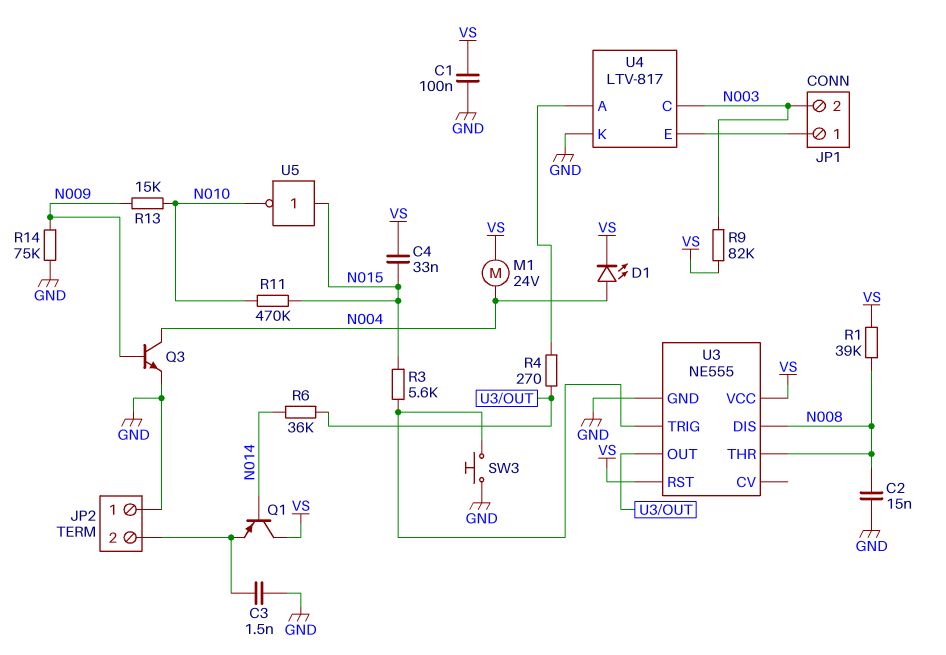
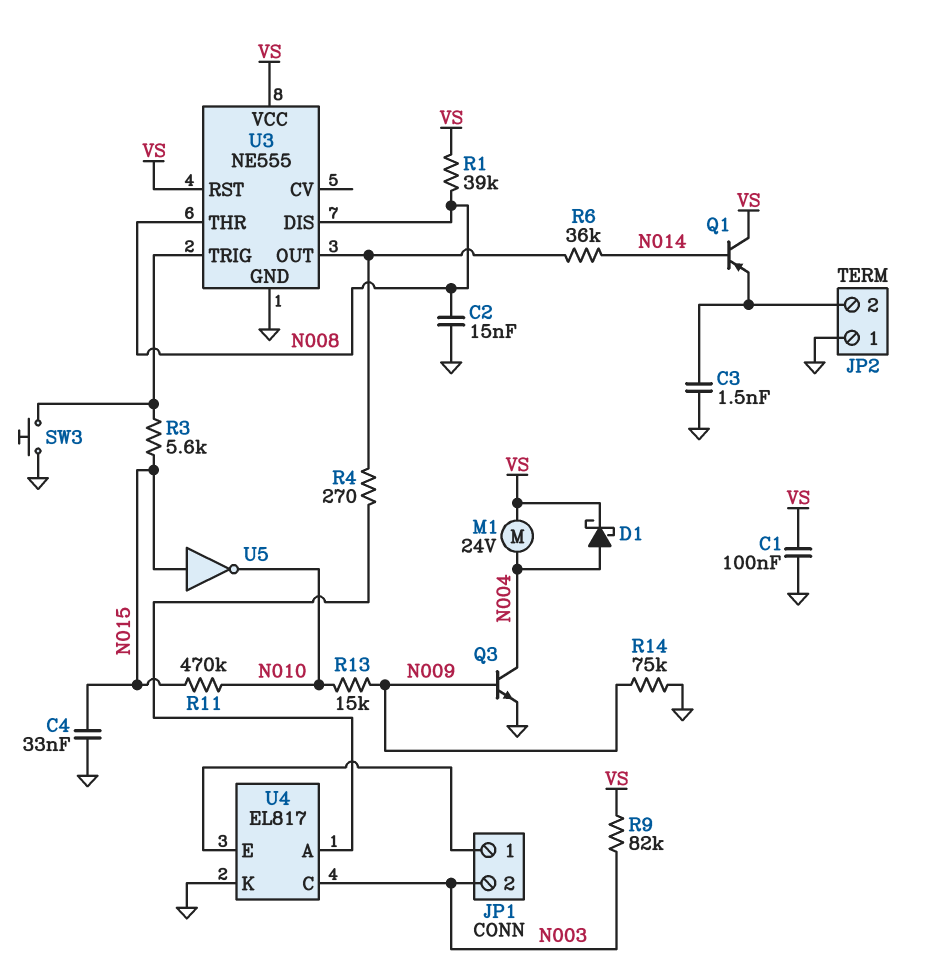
C4: 33nF (N015, VS) -> 33nF (GND, N015)
D1: LED (A N004, K VS) -> schottky (A N004, K VS)
U4: LTV-817 -> EL817

